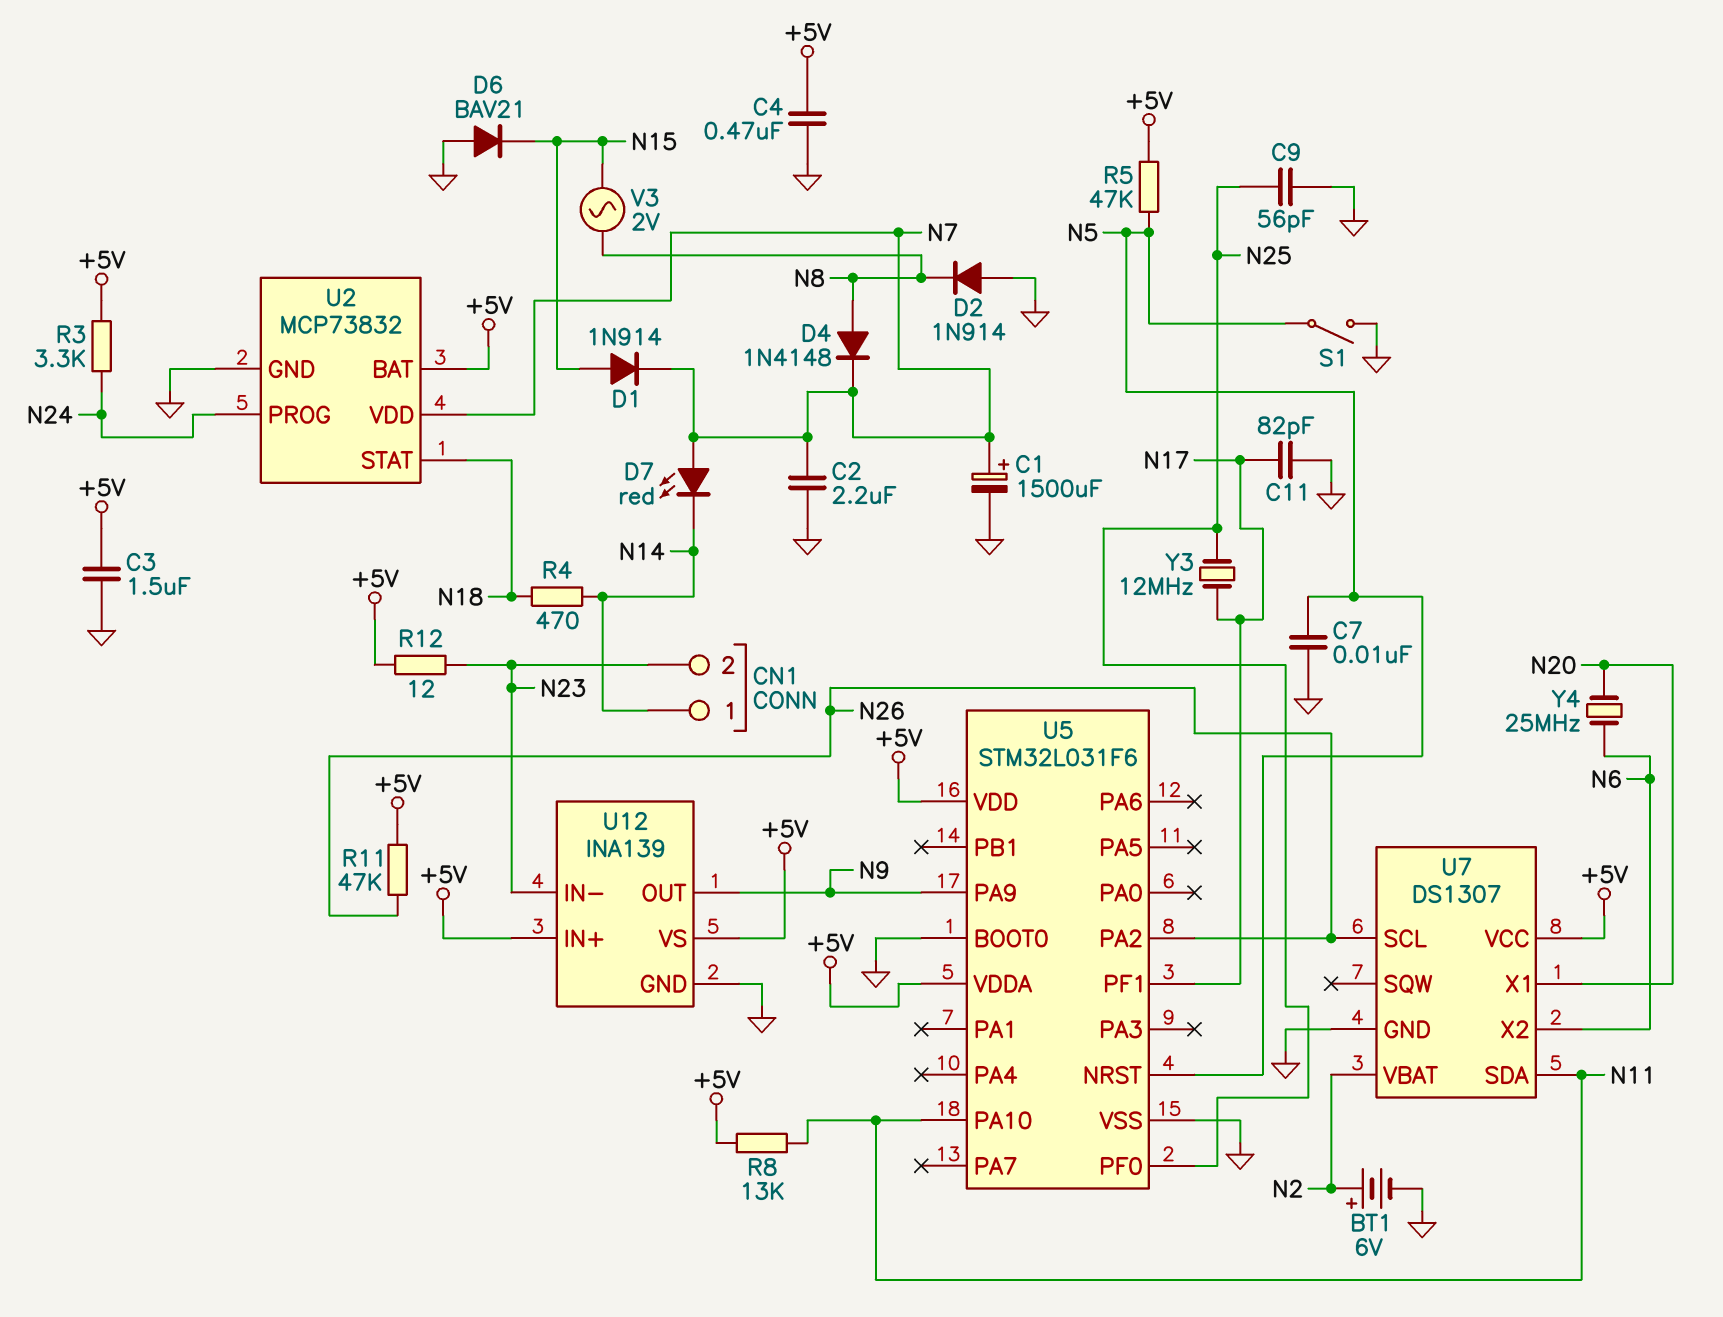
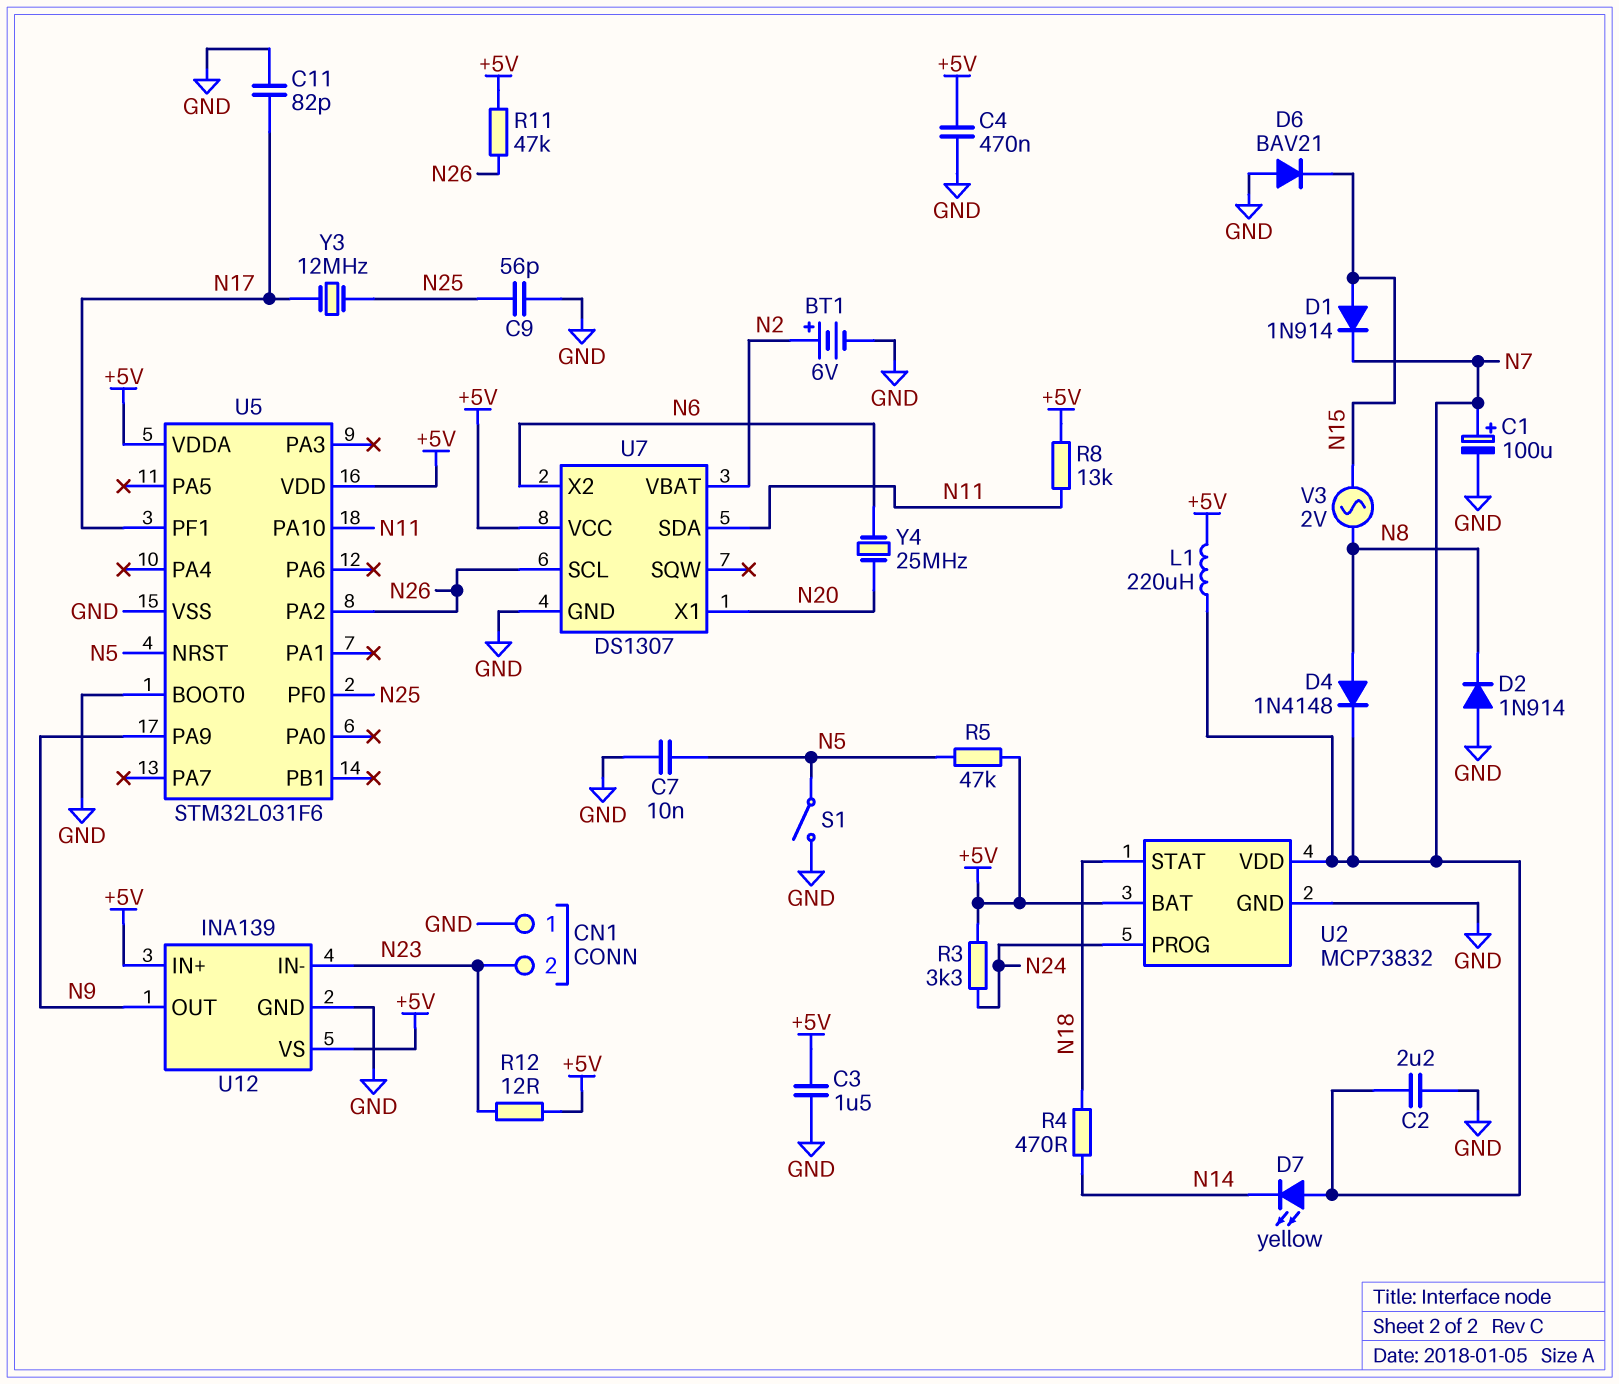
C1: 1500uF (plus N7, minus GND) -> 100uF (plus N7, minus GND)
CN1 pin 1: N14 -> GND
D7: LED red (A N7, K N14) -> LED yellow (A N7, K N14)
L1: none -> 220uH (+5V, N7)

